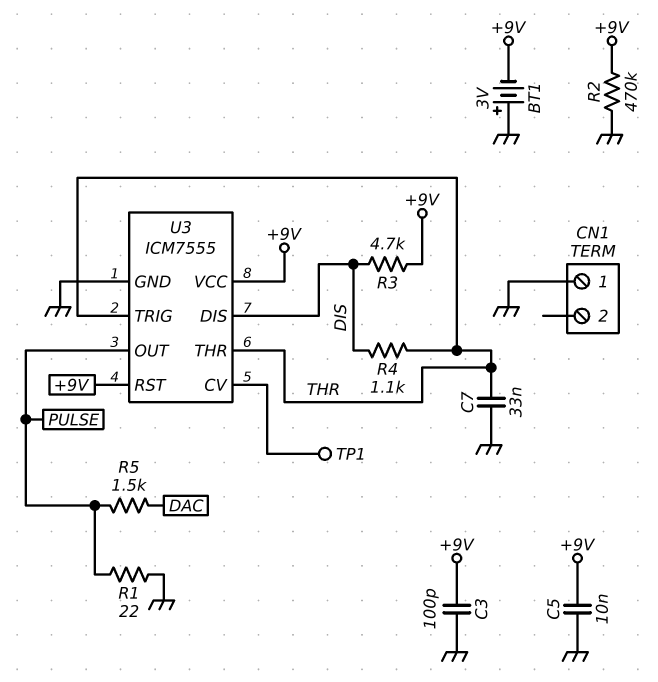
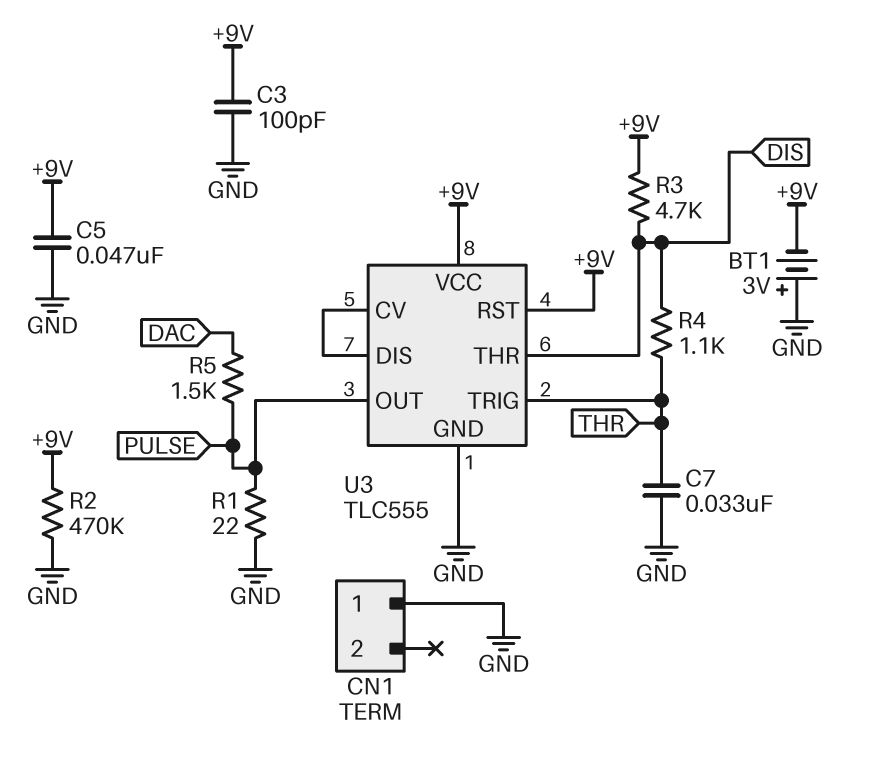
C5: 10nF (+9V, GND) -> 47nF (+9V, GND)
TP1: test point (U3/CV) -> none
U3: ICM7555 -> TLC555
U3 pin DIS: DIS -> U3/CV
U3 pin THR: THR -> DIS

